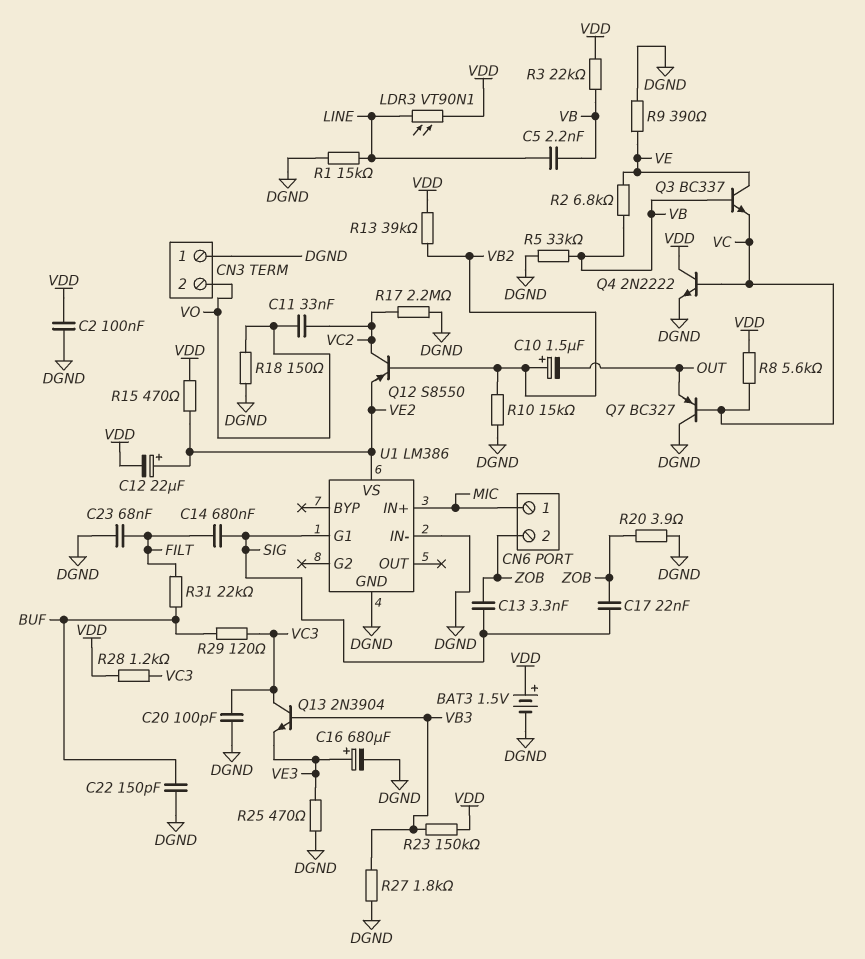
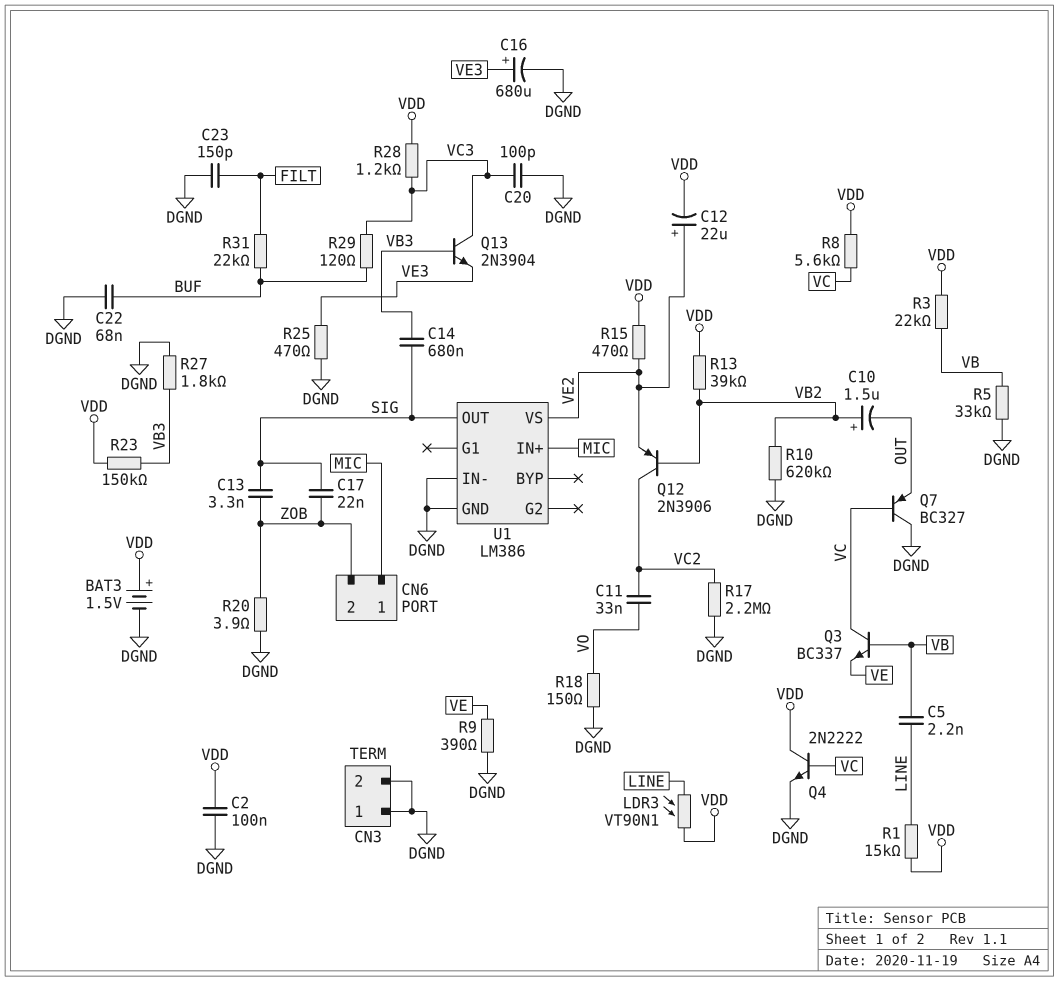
C14: 680nF (FILT, SIG) -> 680nF (SIG, VB3)
C22: 150pF (BUF, DGND) -> 68nF (BUF, DGND)
C23: 68nF (DGND, FILT) -> 150pF (DGND, FILT)
CN3 pin 2: VO -> DGND
Q3: NPN BC337 (B VB, C VE, E VC) -> NPN BC337 (B VB, C VC, E VE)
Q12: PNP S8550 (B VB2, C VC2, E VE2) -> PNP 2N3906 (B VB2, C VC2, E VE2)
R1: 15k (DGND, LINE) -> 15k (LINE, VDD)
R2: 6.8k (VB, VE) -> none
R10: 15k (DGND, VB2) -> 620k (DGND, VB2)
U1 pin G1: SIG -> none
U1 pin OUT: none -> SIG

